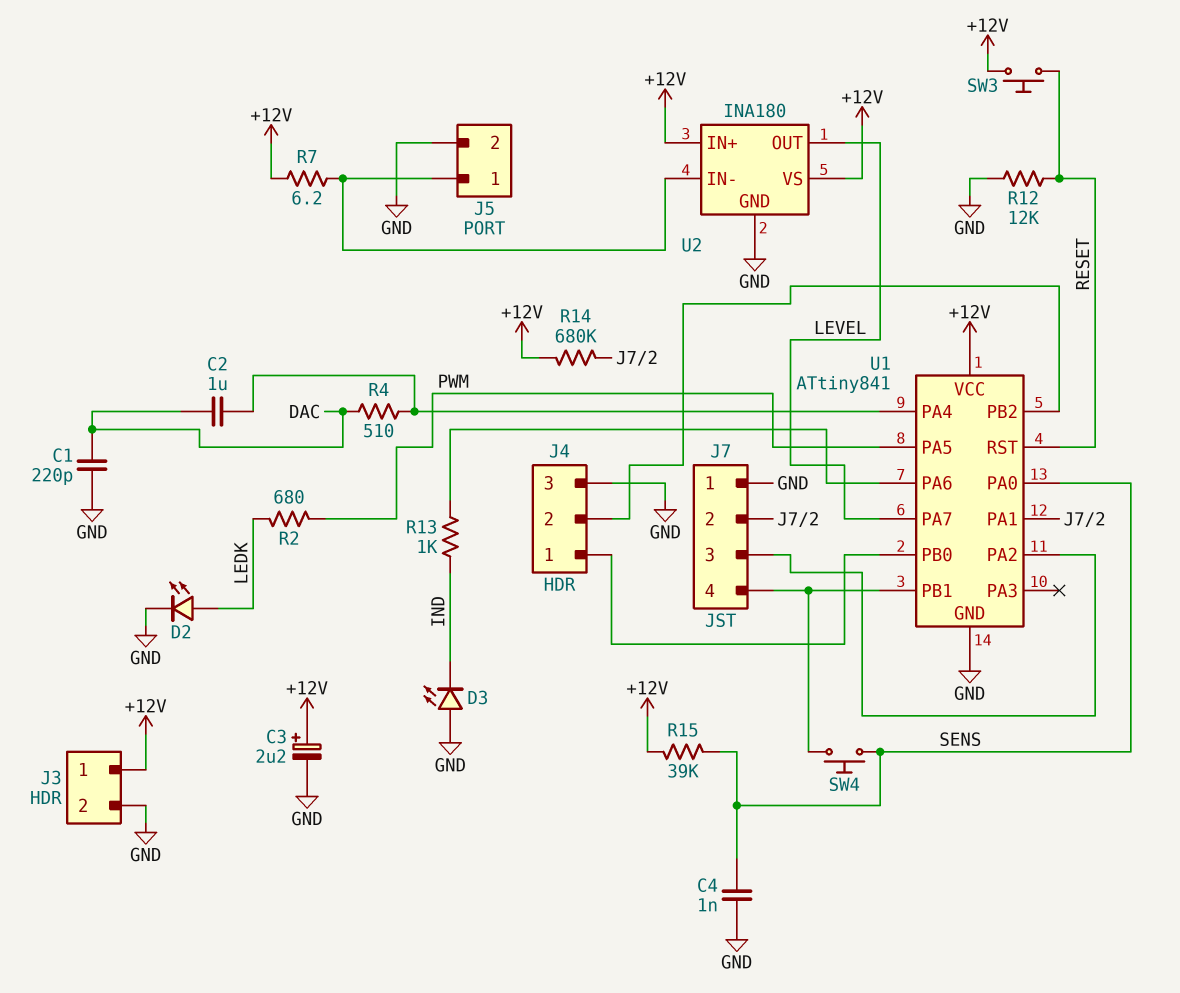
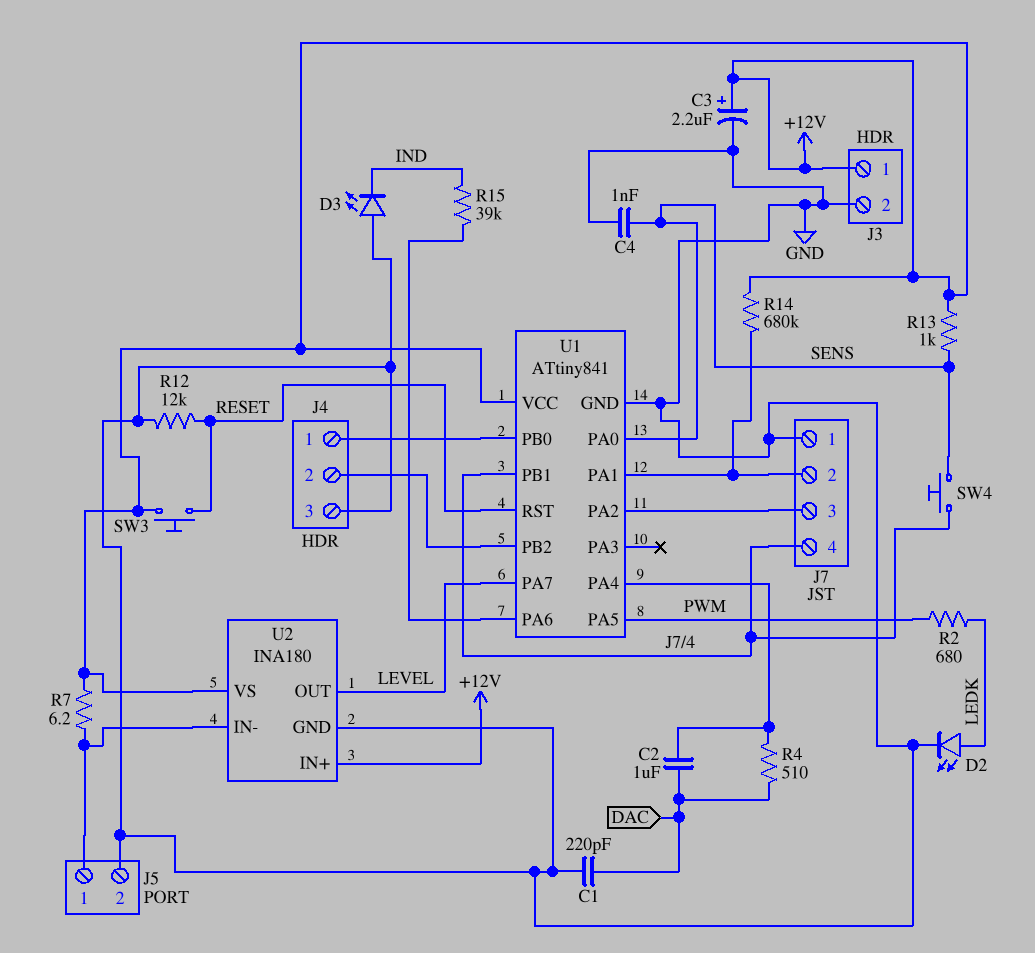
R13: 1k (IND, U1/PA6) -> 1k (+12V, SENS)
R15: 39k (+12V, SENS) -> 39k (IND, U1/PA6)

